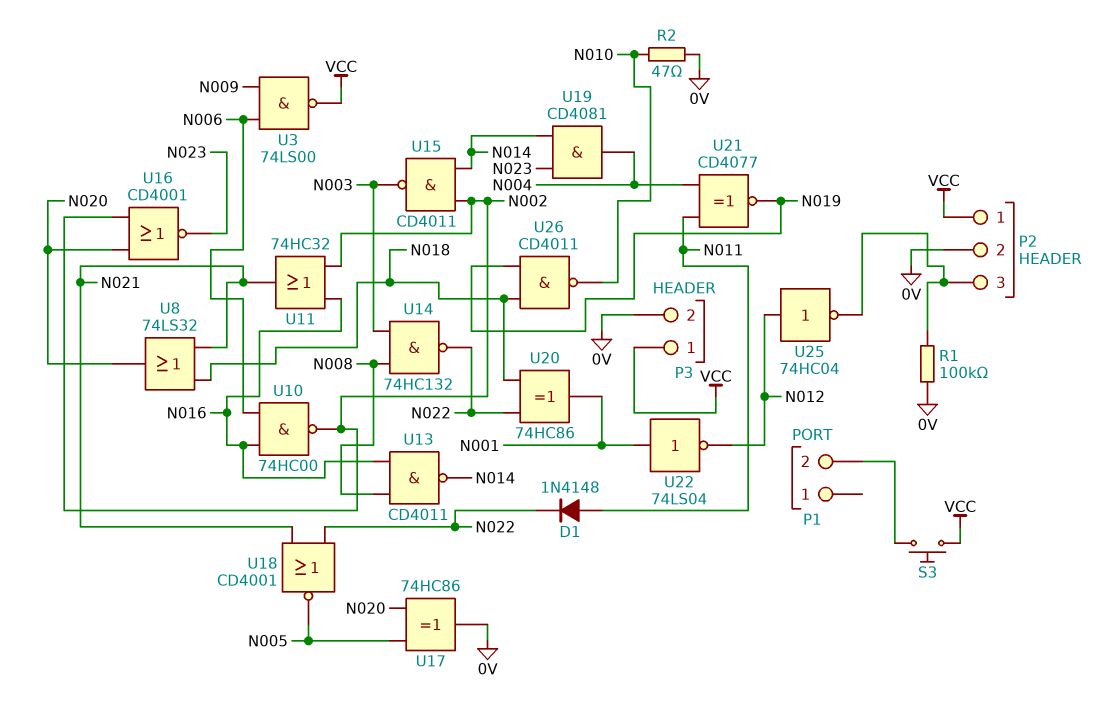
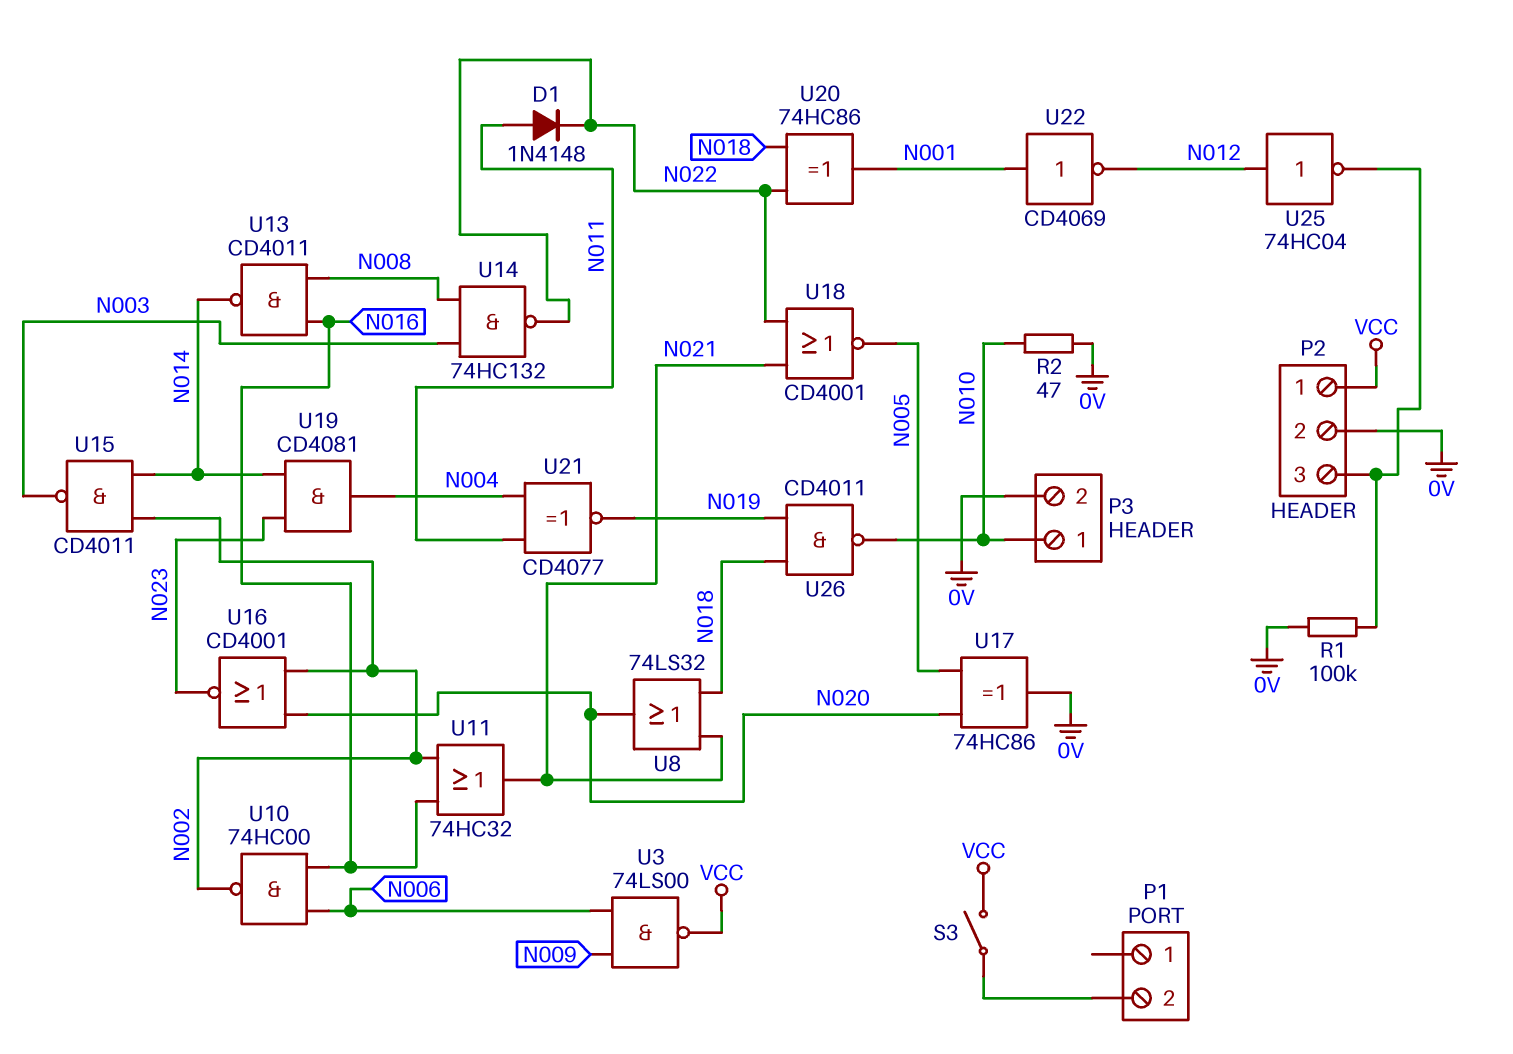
P3 pin 1: VCC -> N010
S3: button (P1/2, VCC) -> switch (P1/2, VCC)
U22: NOT 74LS04 (in N001, out N012) -> NOT CD4069 (in N001, out N012)

